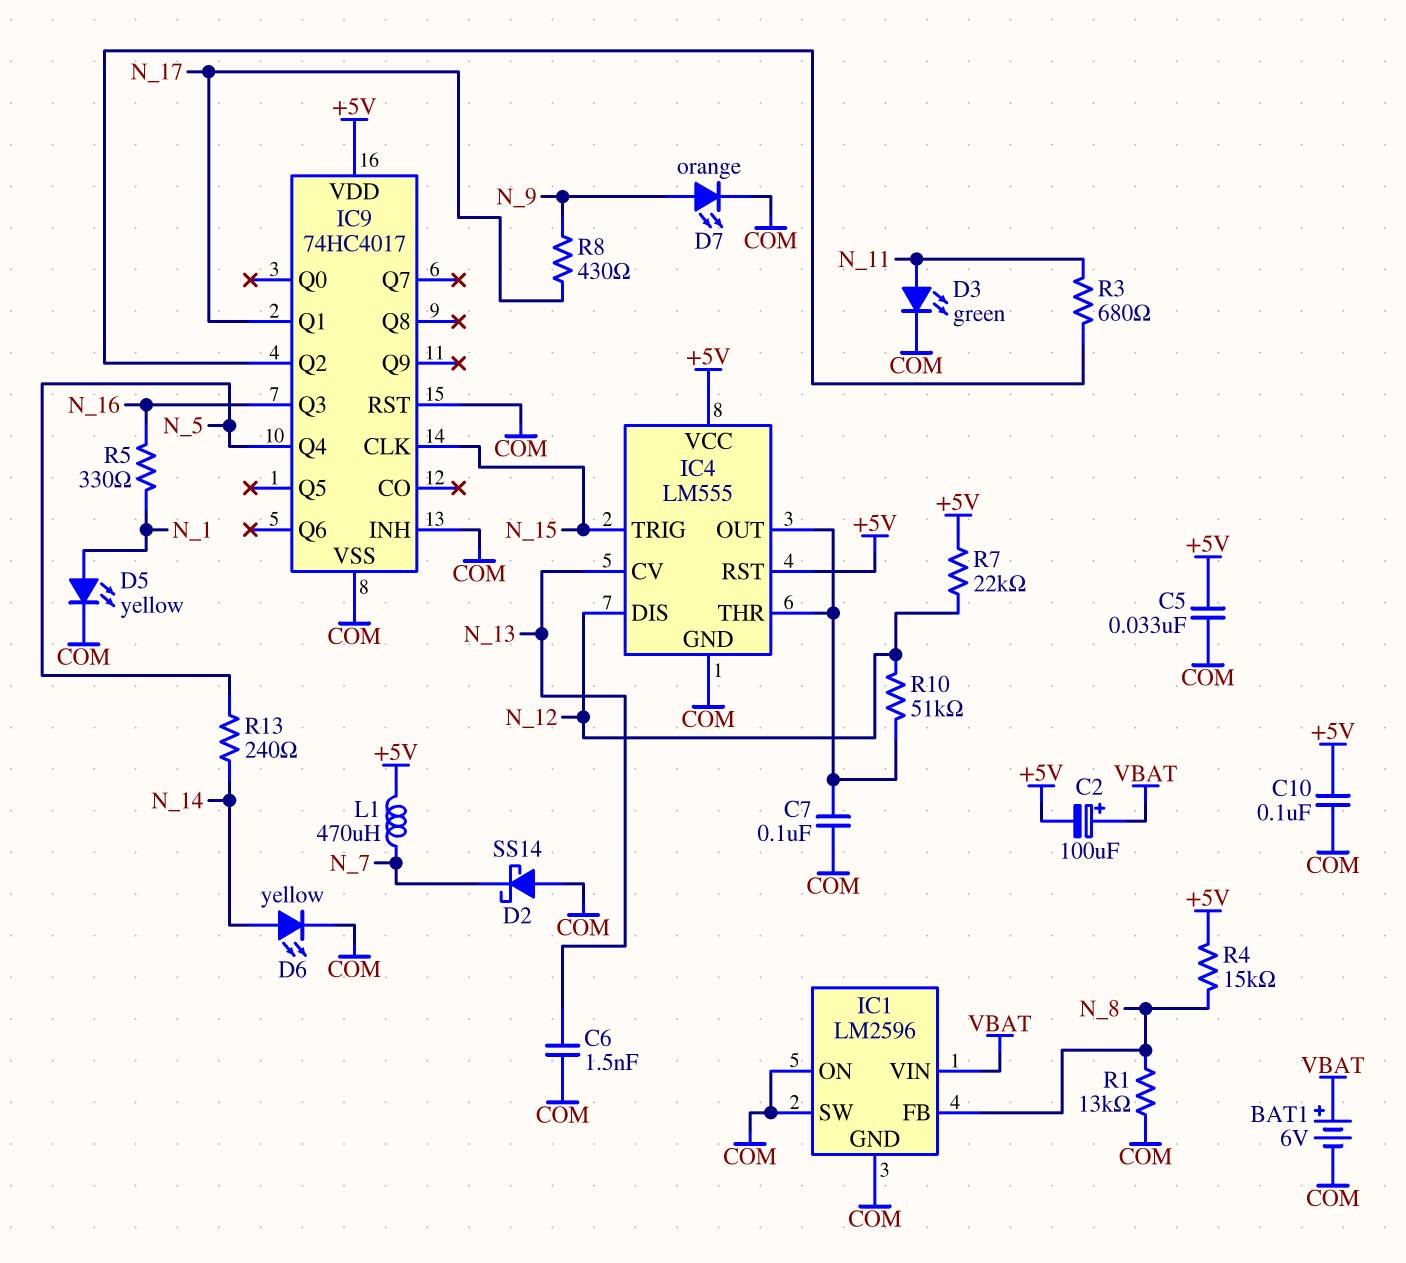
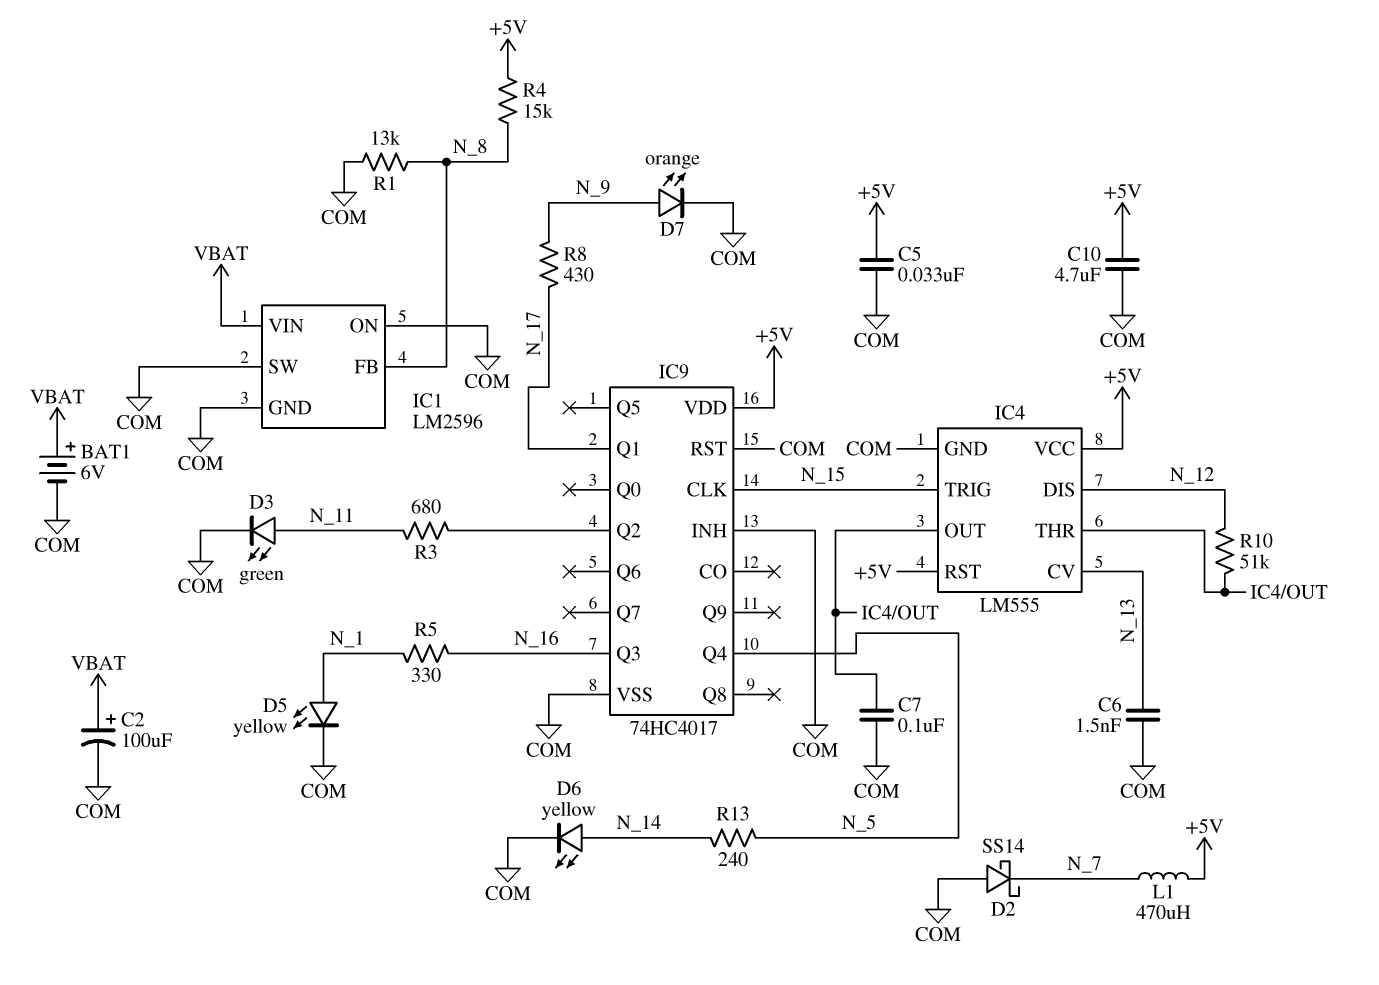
C2: 100uF (plus VBAT, minus +5V) -> 100uF (plus VBAT, minus COM)
C10: 100nF (+5V, COM) -> 4.7uF (+5V, COM)
R7: 22k (+5V, N_12) -> none

